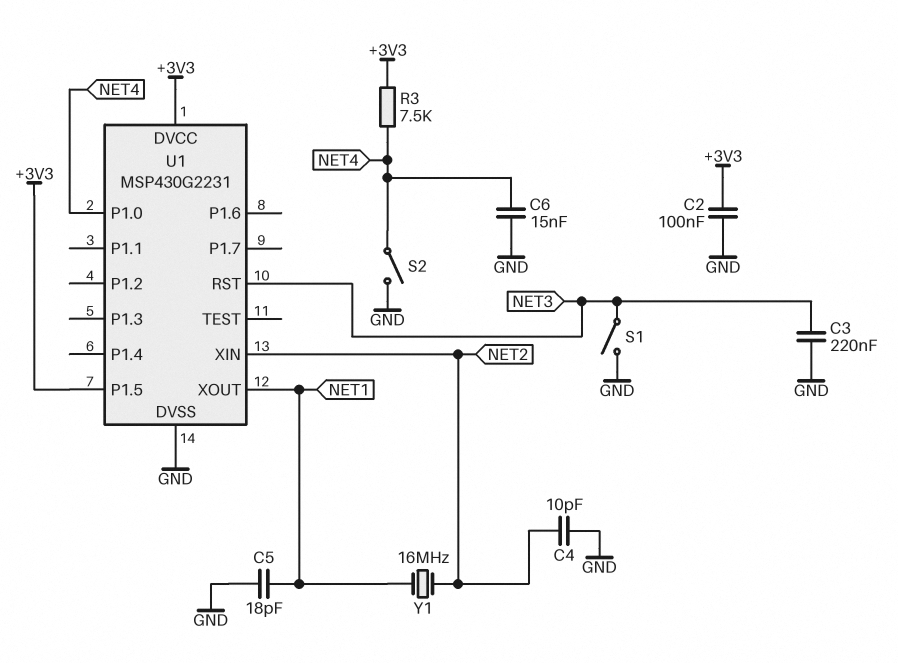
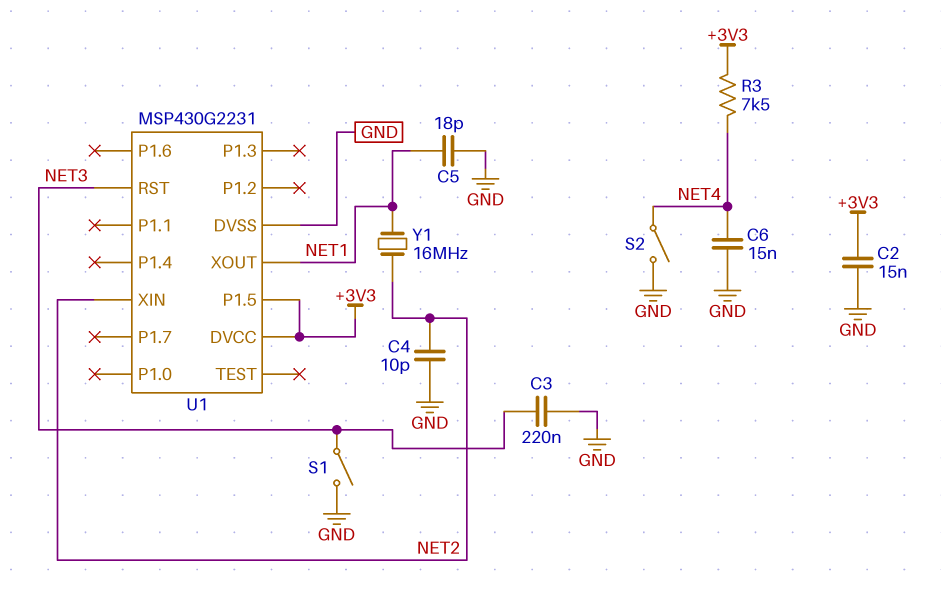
C2: 100nF (+3V3, GND) -> 15nF (+3V3, GND)
U1 pin P1.0: NET4 -> none

